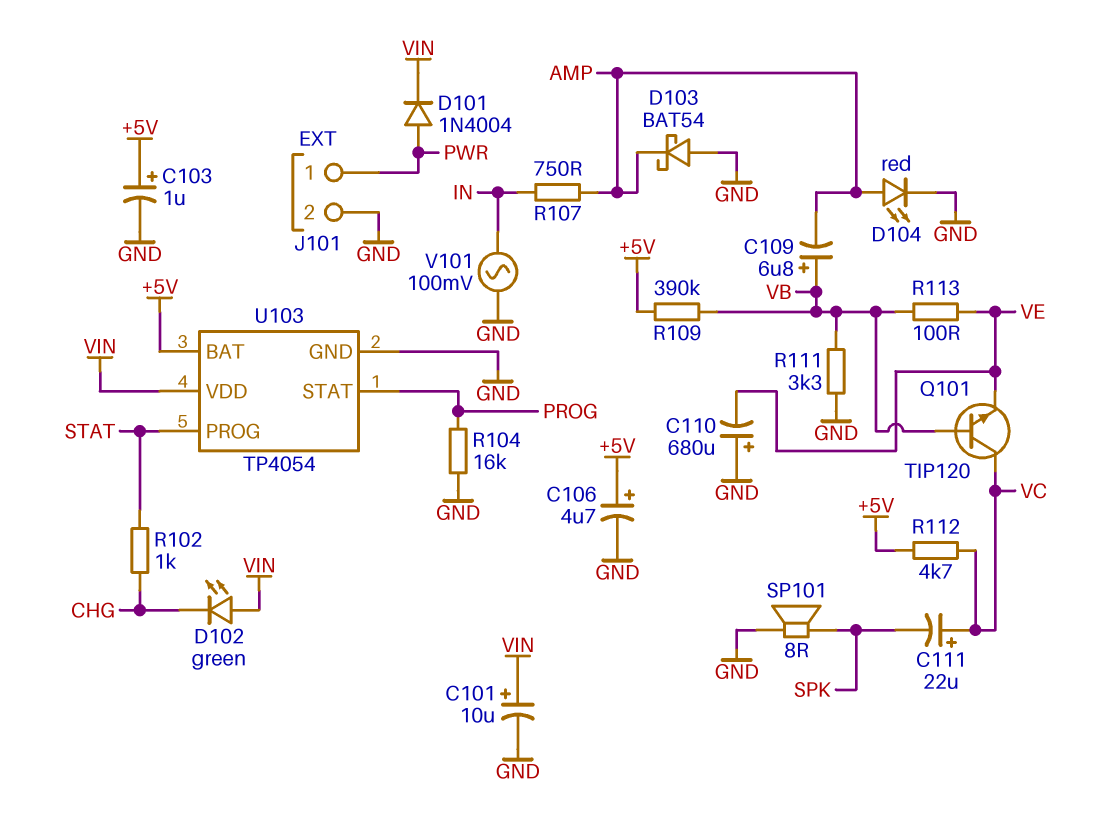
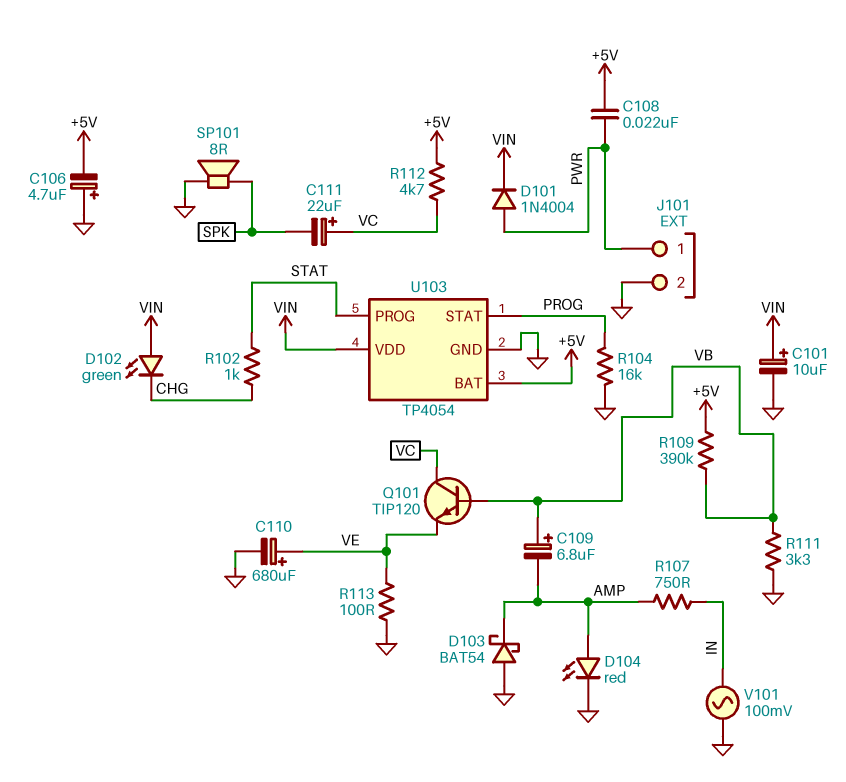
C103: 1uF (plus +5V, minus GND) -> none
C106: 4.7uF (plus +5V, minus GND) -> 4.7uF (plus GND, minus +5V)
C108: none -> 22nF (+5V, PWR)
C110: 680uF (plus GND, minus VE) -> 680uF (plus VE, minus GND)
R113: 100 (VB, VE) -> 100 (GND, VE)

